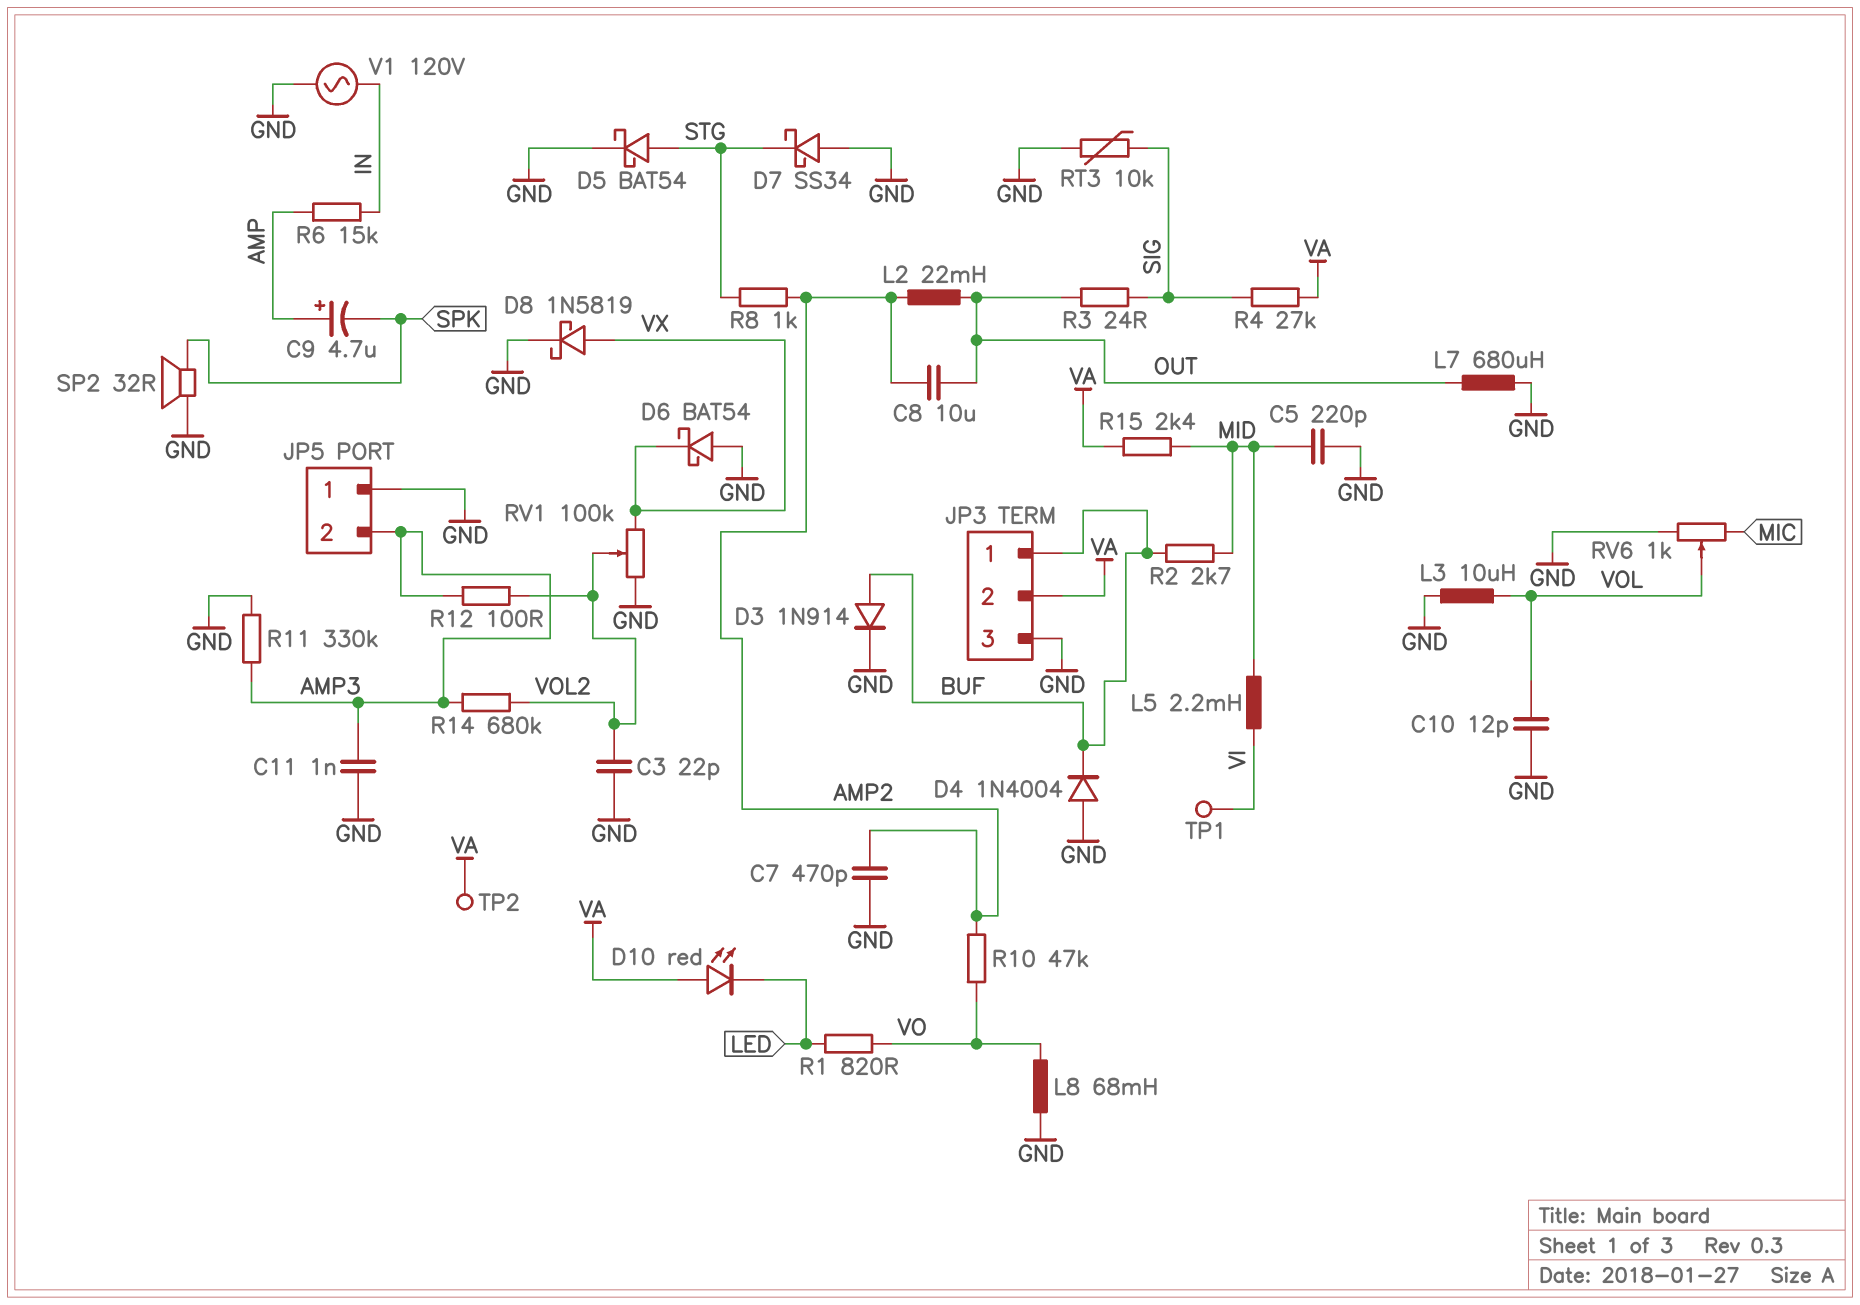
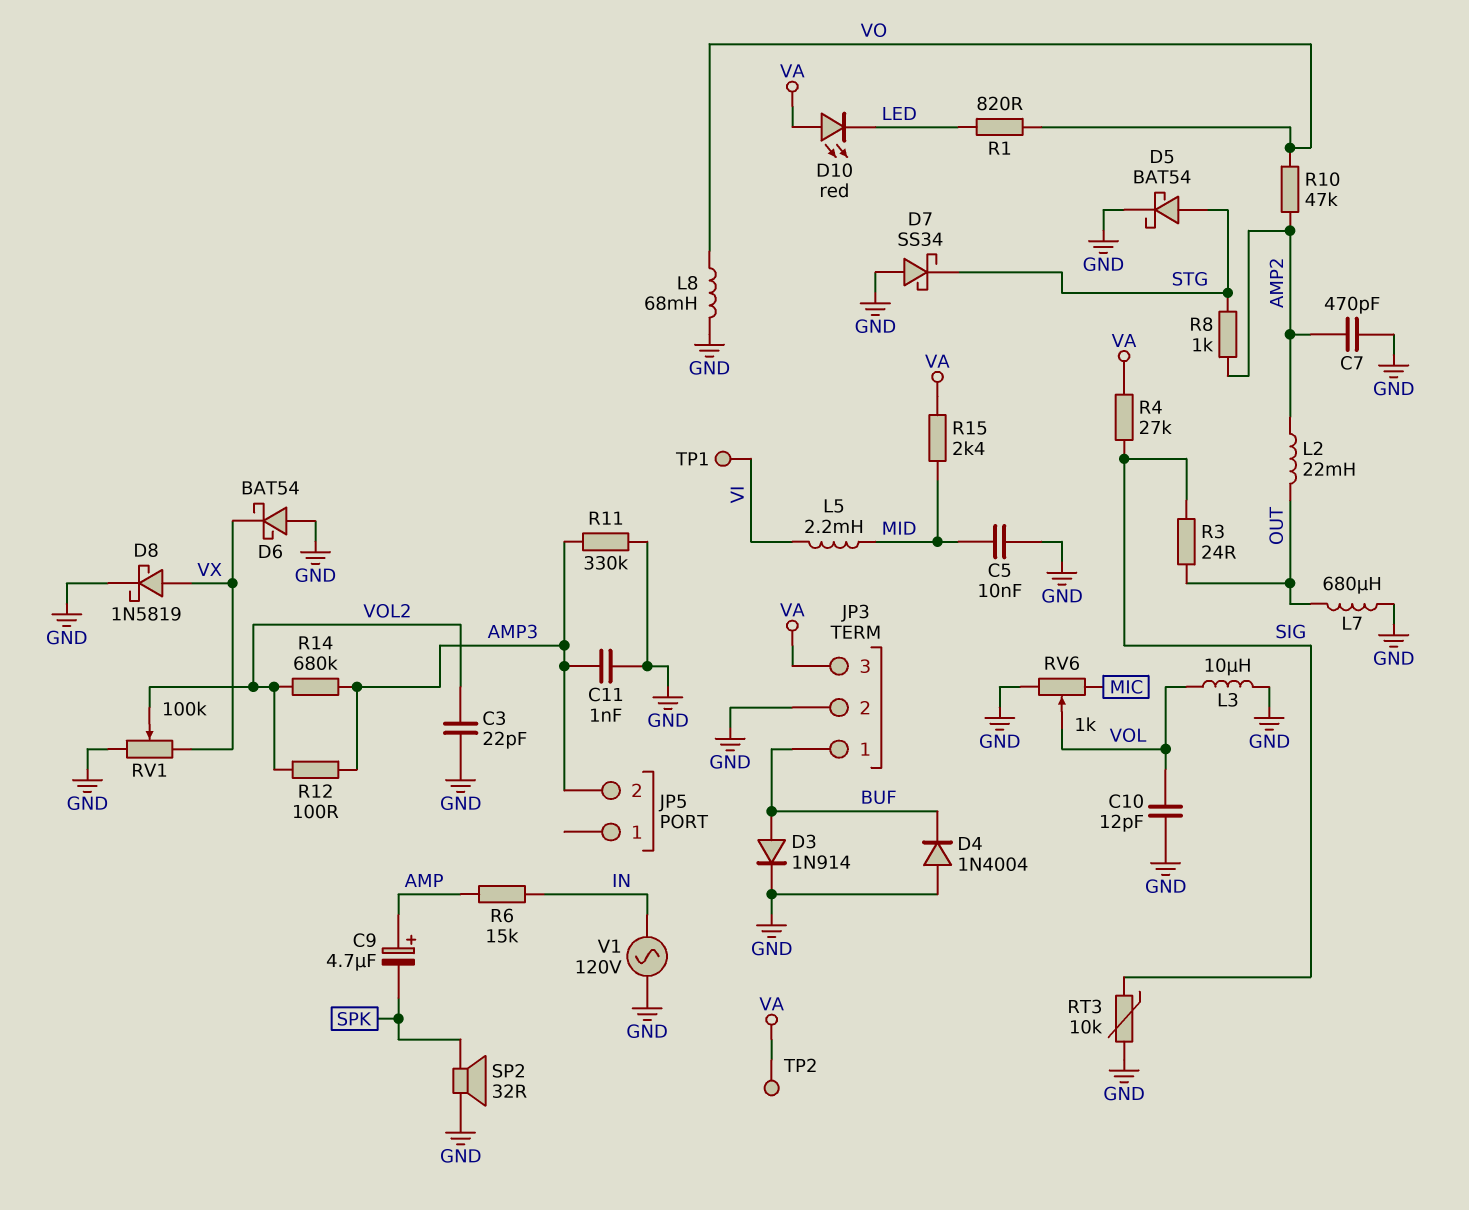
C5: 220pF (GND, MID) -> 10nF (GND, MID)
C8: 10uF (AMP2, OUT) -> none
JP3 pin 2: VA -> GND
JP3 pin 3: GND -> VA
JP5 pin 1: GND -> none
R2: 2.7k (BUF, MID) -> none

